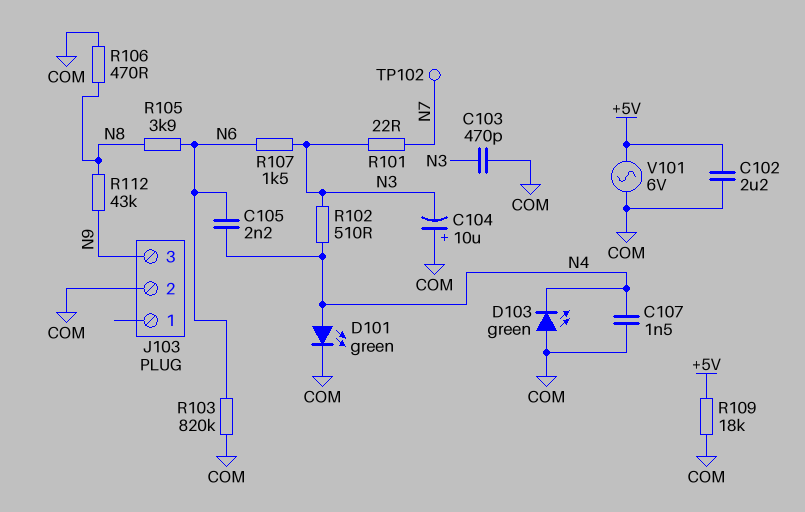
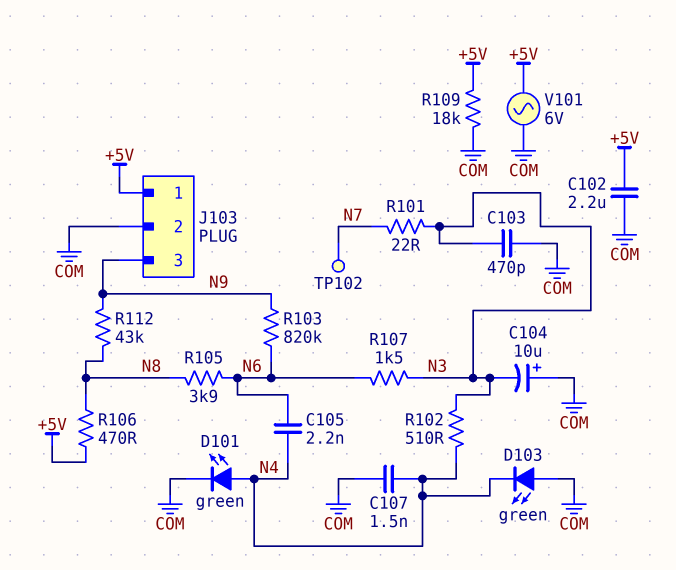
J103 pin 1: none -> +5V
R103: 820k (COM, N6) -> 820k (N6, N9)
R106: 470 (COM, N8) -> 470 (+5V, N8)

